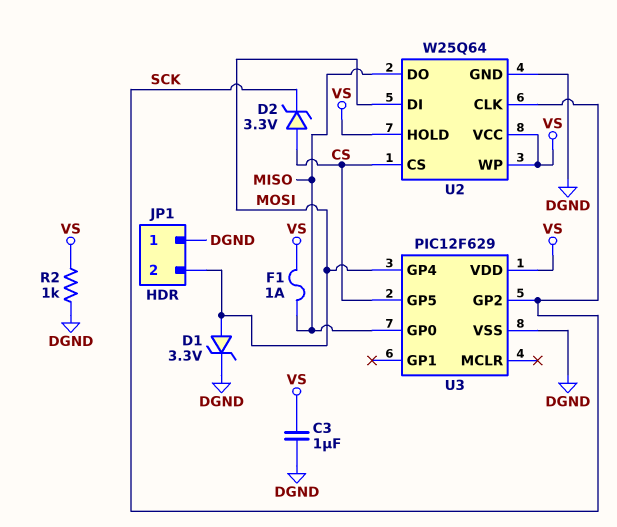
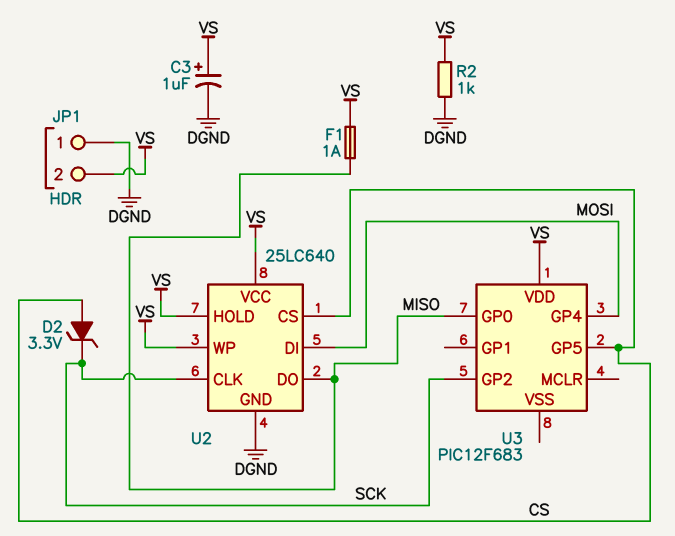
C3: 1uF (DGND, VS) -> 1uF (plus VS, minus DGND)
D1: zener 3.3V (A MOSI, K DGND) -> none
JP1 pin 2: MOSI -> VS
U2: W25Q64 -> 25LC640
U3: PIC12F629 -> PIC12F683
U3 pin VSS: DGND -> none

